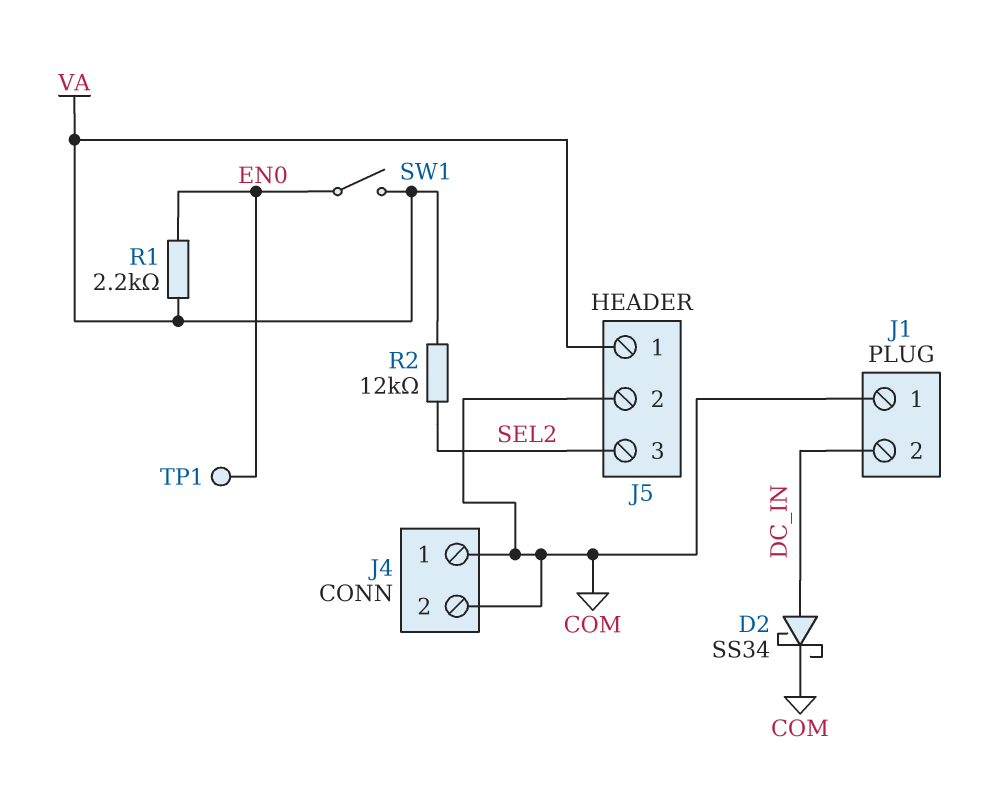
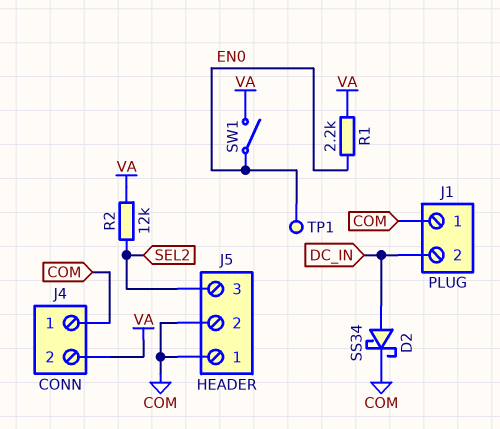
J4 pin 2: COM -> VA
J5 pin 1: VA -> COM

